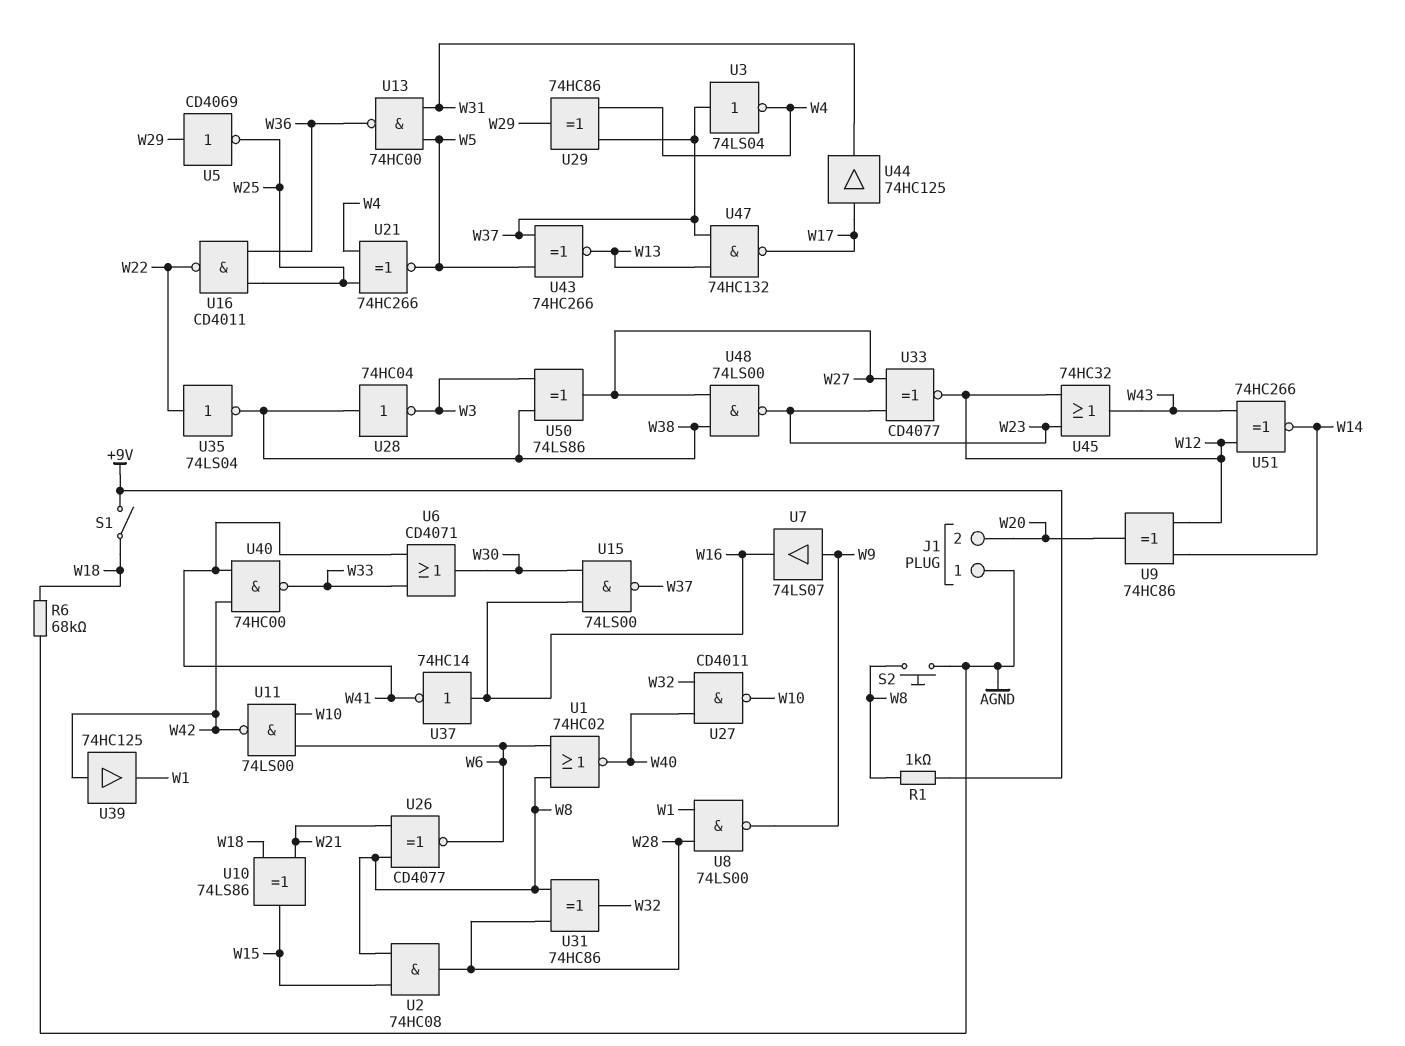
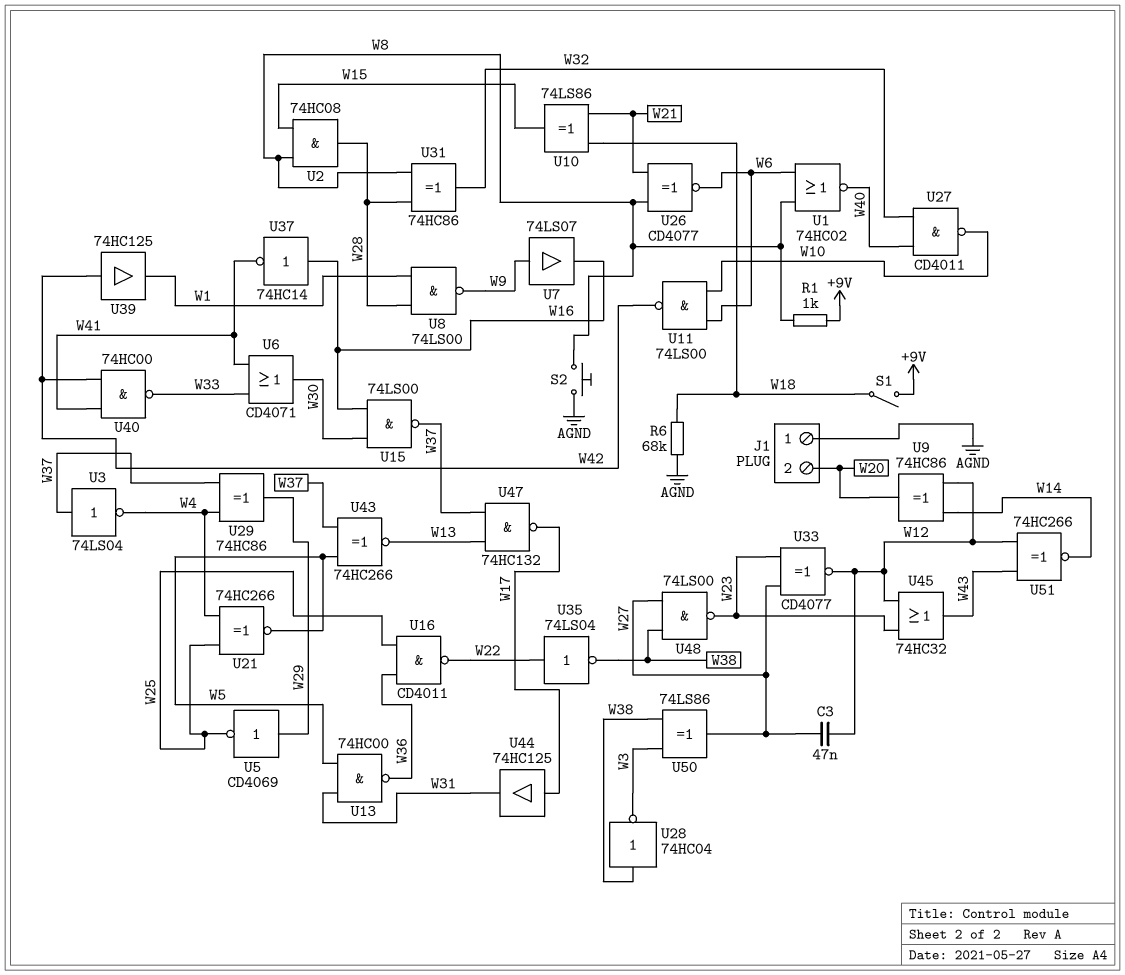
C3: none -> 47nF (W12, W27)

